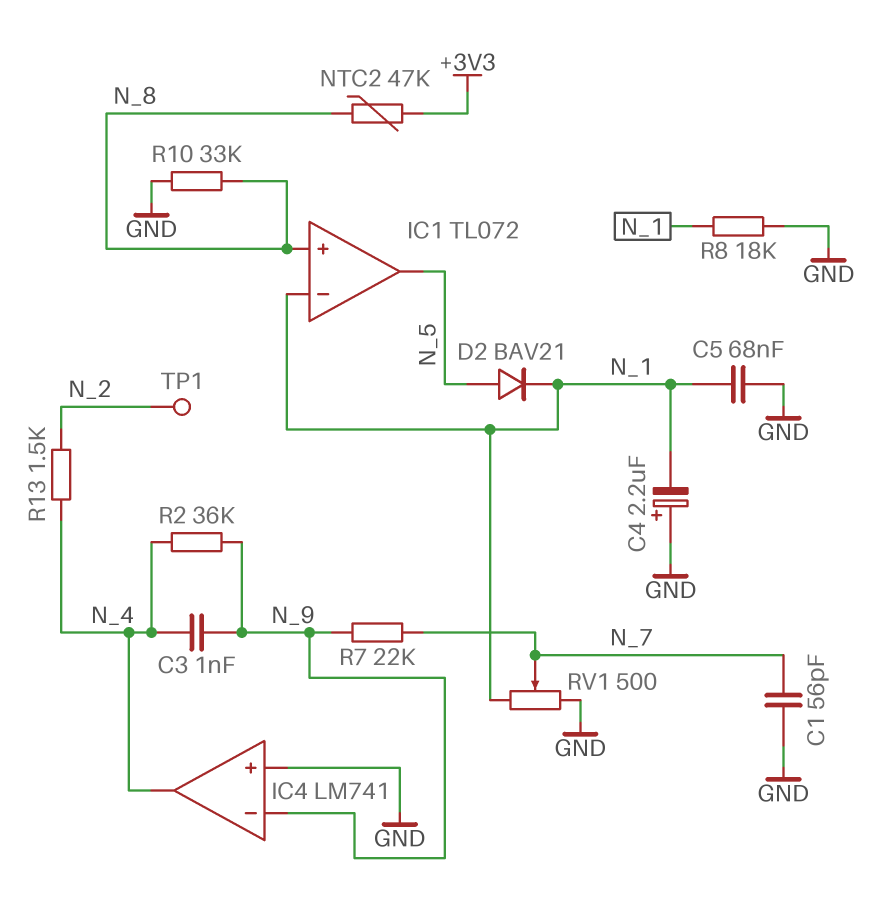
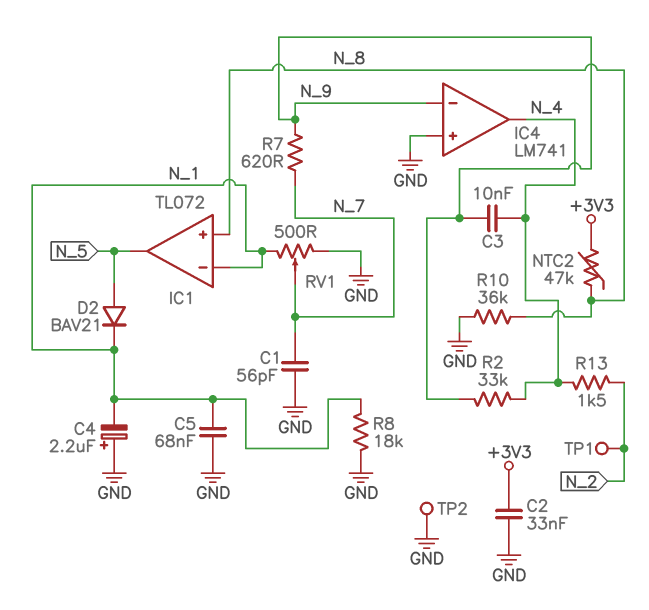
C2: none -> 33nF (+3V3, GND)
C3: 1nF (N_4, N_9) -> 10nF (N_4, N_9)
R2: 36k (N_4, N_9) -> 33k (N_4, N_9)
R7: 22k (N_7, N_9) -> 620 (N_7, N_9)
R10: 33k (GND, N_8) -> 36k (GND, N_8)
TP2: none -> test point (GND)

